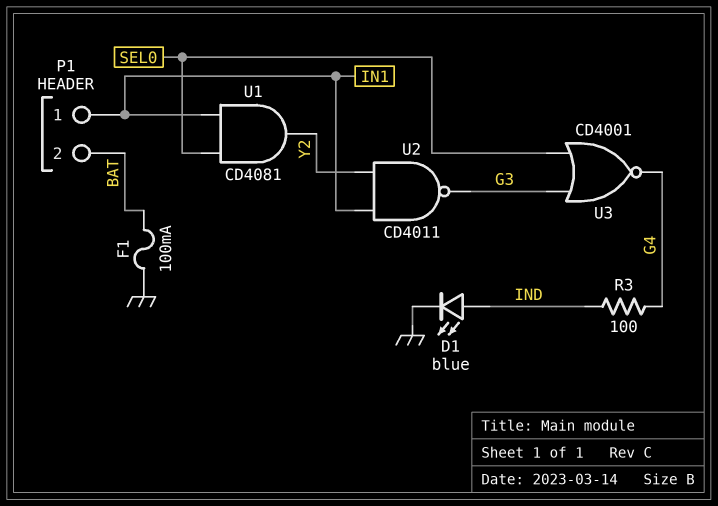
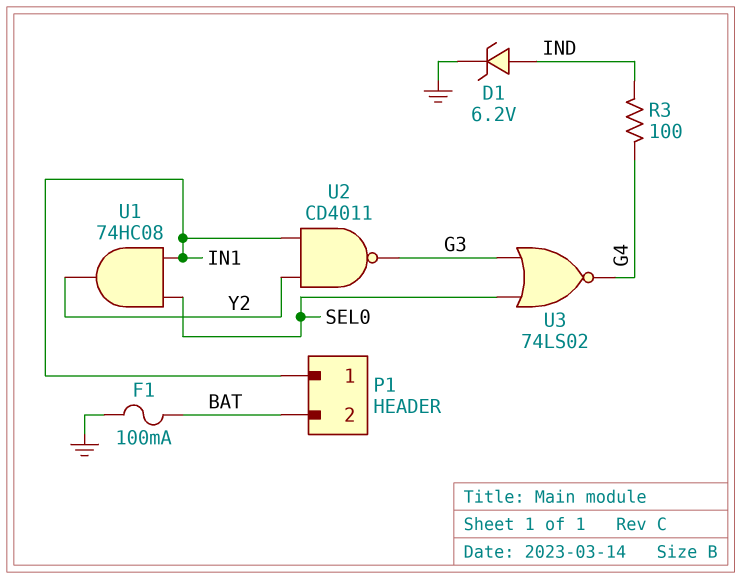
D1: LED blue (A IND, K GND) -> zener 6.2V (A IND, K GND)
U1: AND CD4081 (in IN1, in SEL0, out Y2) -> AND 74HC08 (in IN1, in SEL0, out Y2)
U3: NOR CD4001 (in G3, in SEL0, out G4) -> NOR 74LS02 (in G3, in SEL0, out G4)

